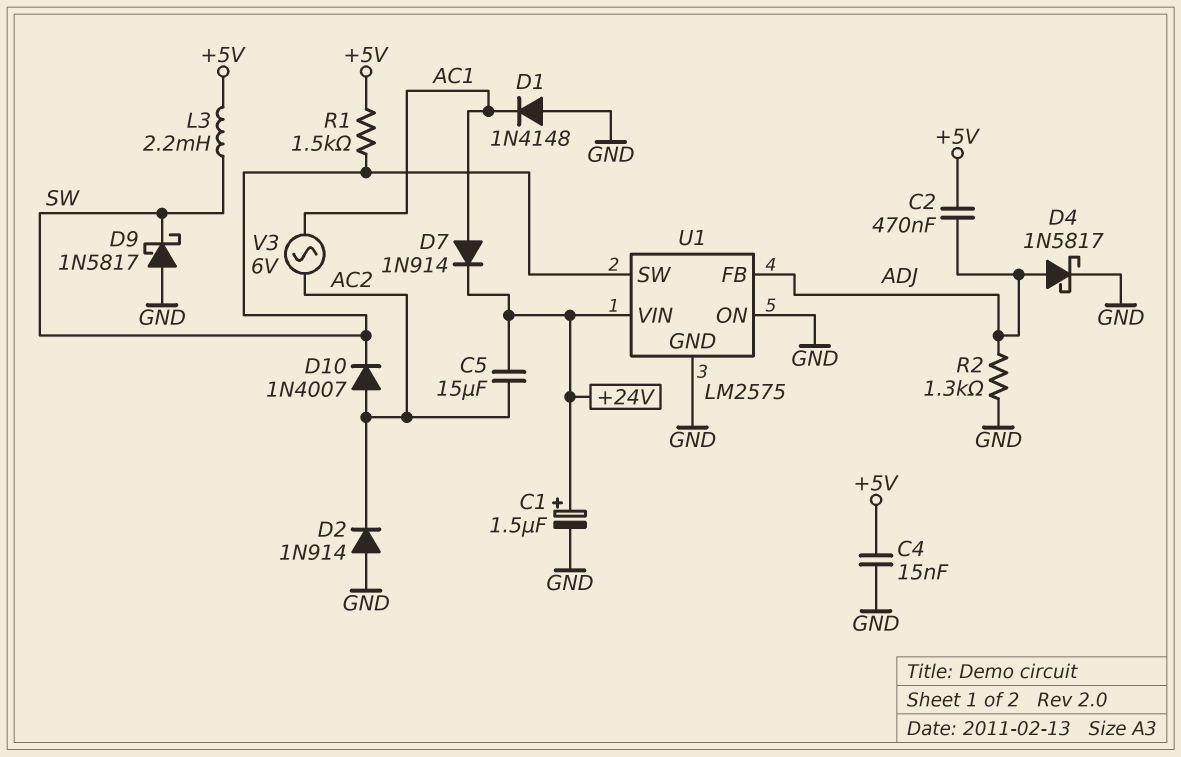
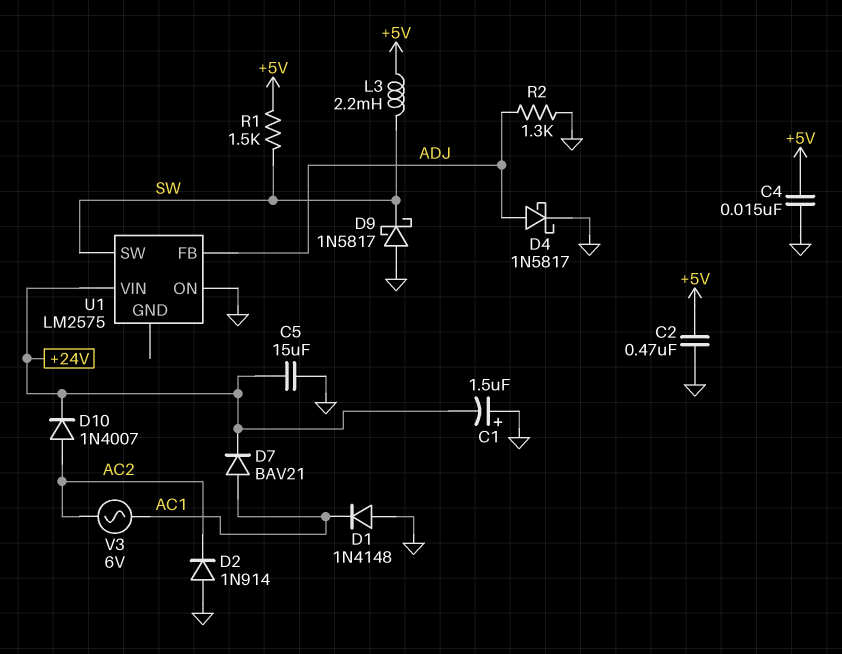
C1: 1.5uF (plus +24V, minus GND) -> 1.5uF (plus GND, minus +24V)
C2: 470nF (+5V, ADJ) -> 470nF (+5V, GND)
C5: 15uF (+24V, AC2) -> 15uF (+24V, GND)
D7: diode 1N914 (A AC1, K +24V) -> diode BAV21 (A AC1, K +24V)
D10: diode 1N4007 (A AC2, K SW) -> diode 1N4007 (A AC2, K +24V)
U1 pin GND: GND -> none

